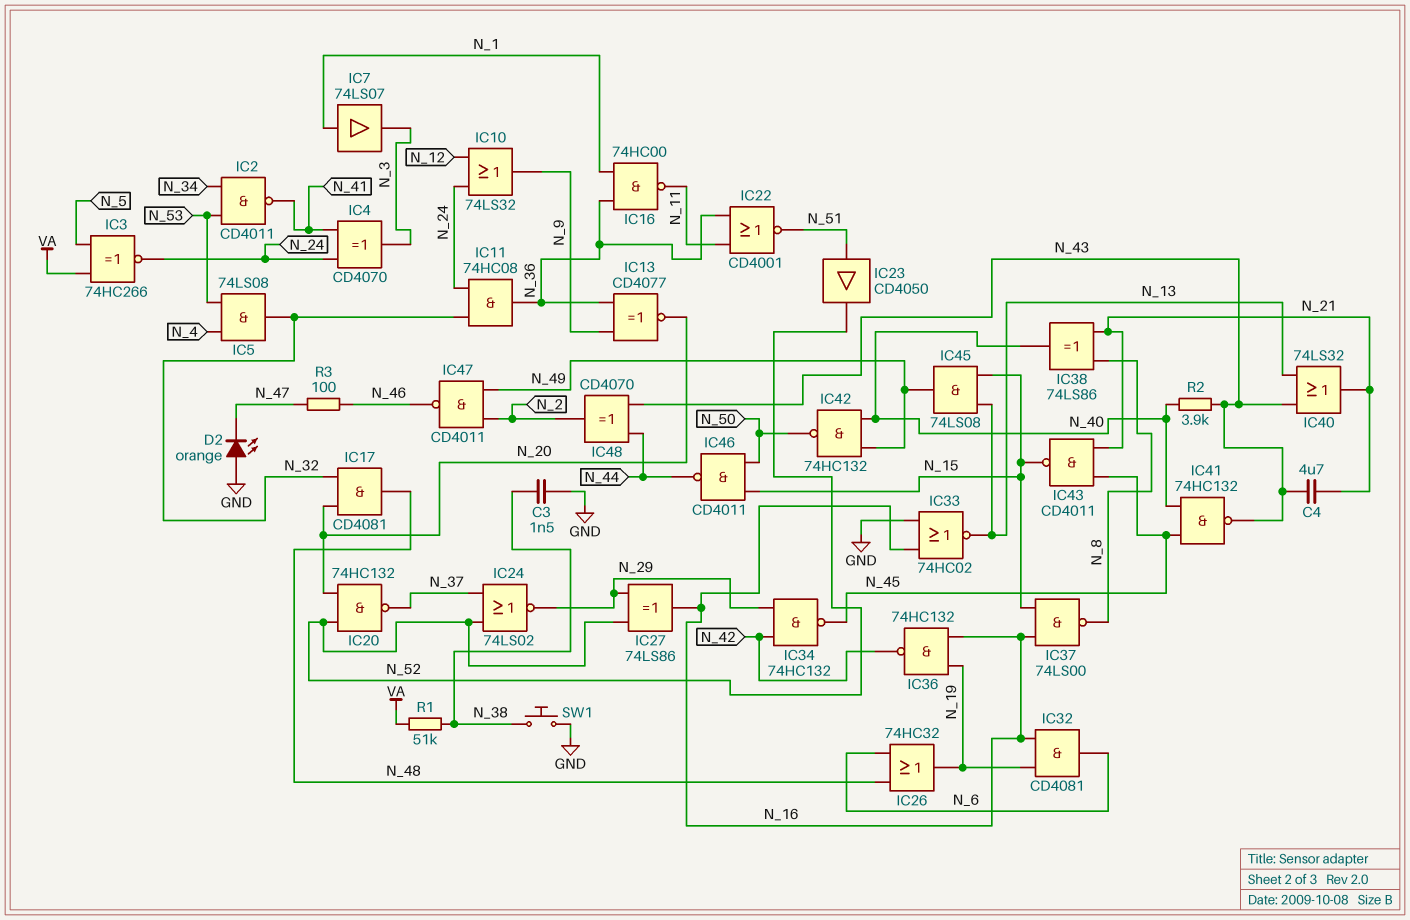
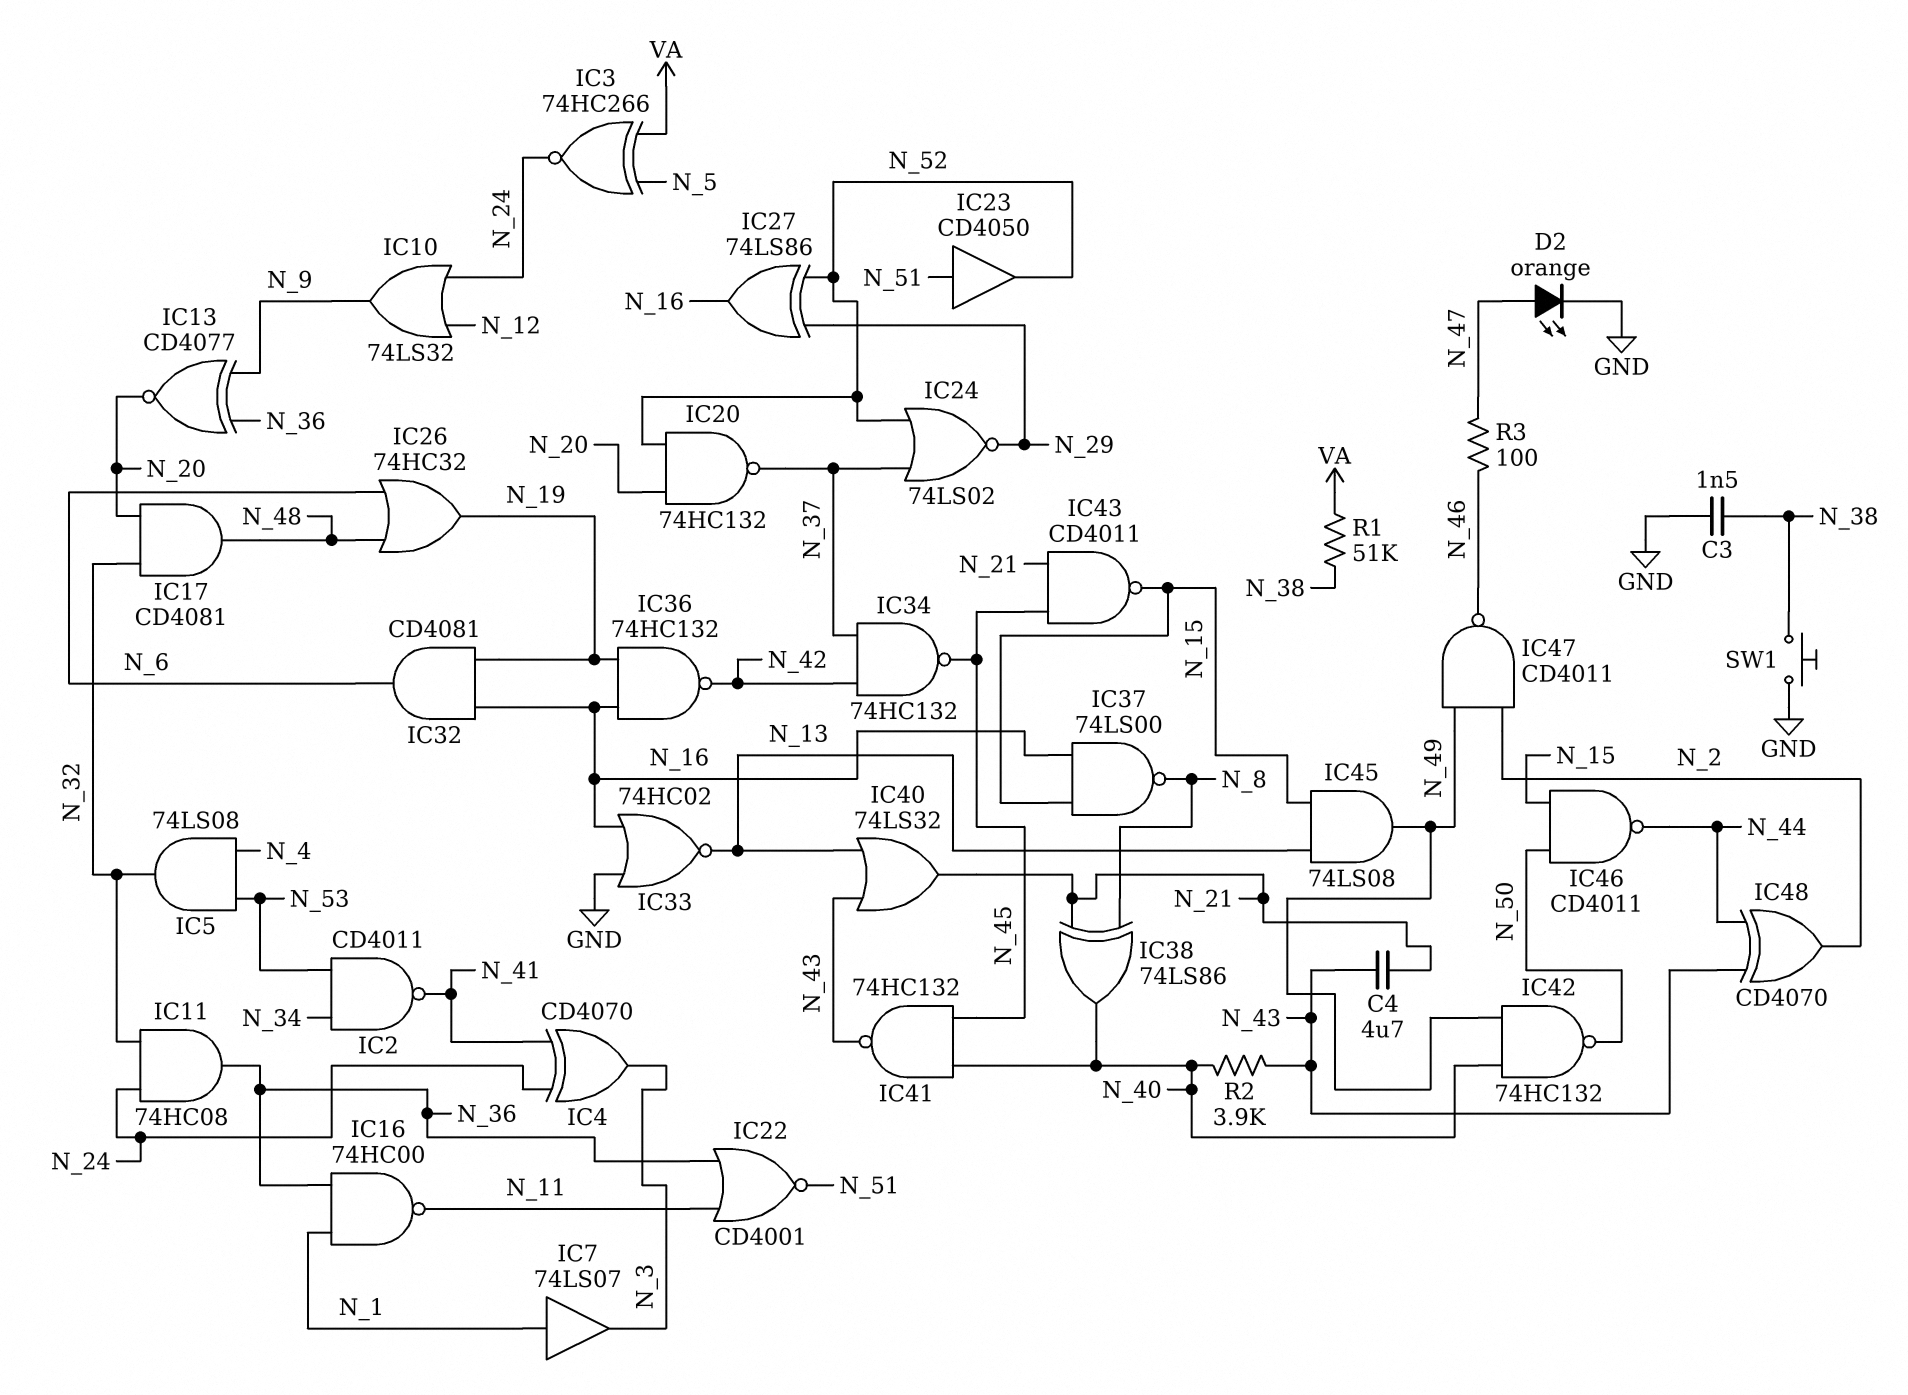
D2: LED orange (A GND, K N_47) -> LED orange (A N_47, K GND)
IC34: NAND 74HC132 (in N_29, in N_42, out N_45) -> NAND 74HC132 (in N_37, in N_42, out N_45)

